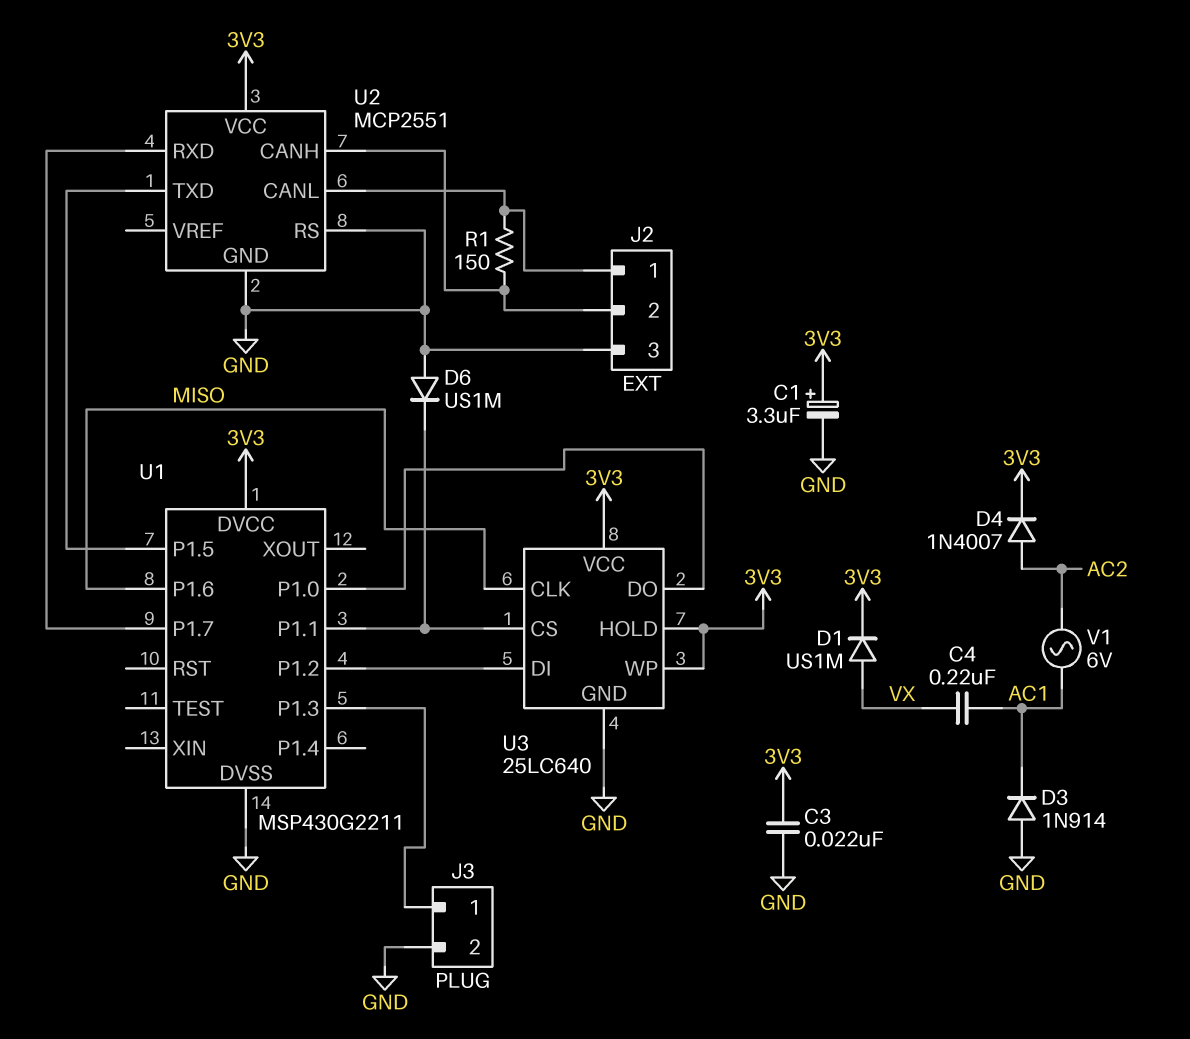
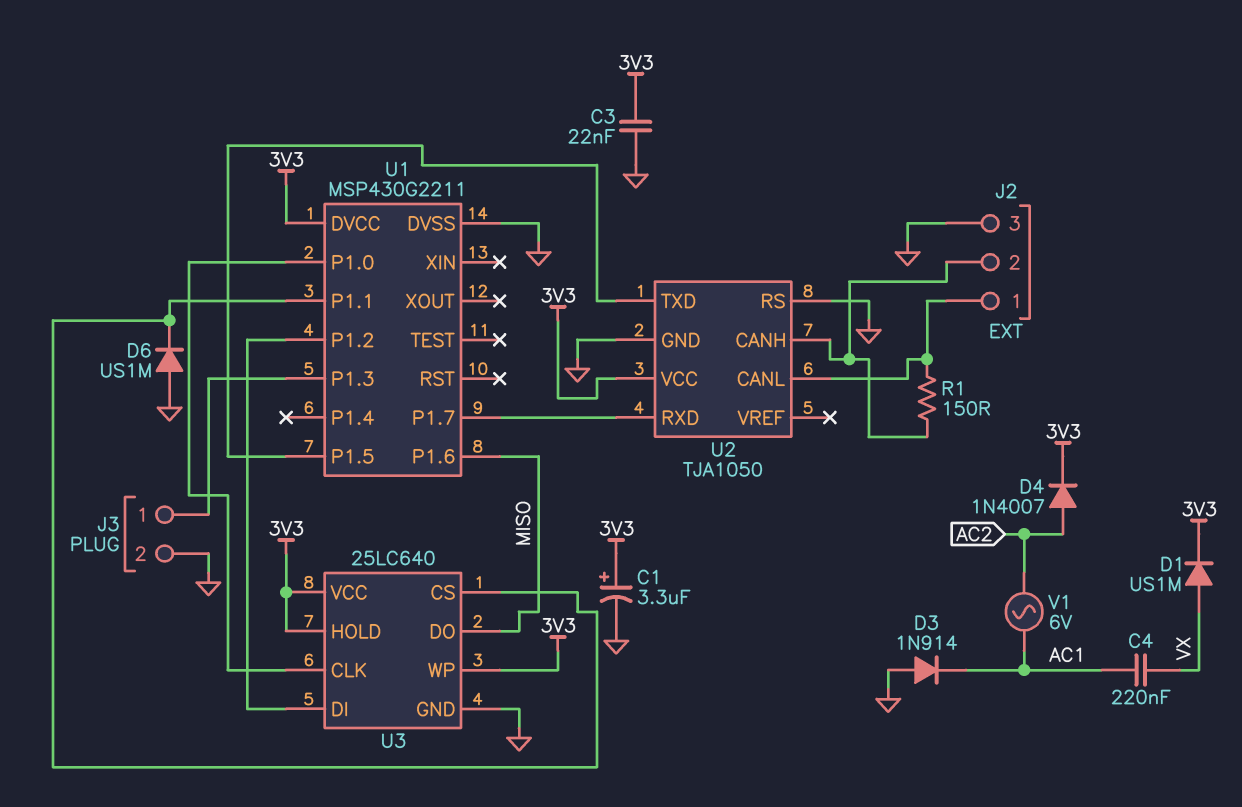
U2: MCP2551 -> TJA1050
U3 pin CLK: MISO -> U1/P1.0
U3 pin DO: U1/P1.0 -> MISO

